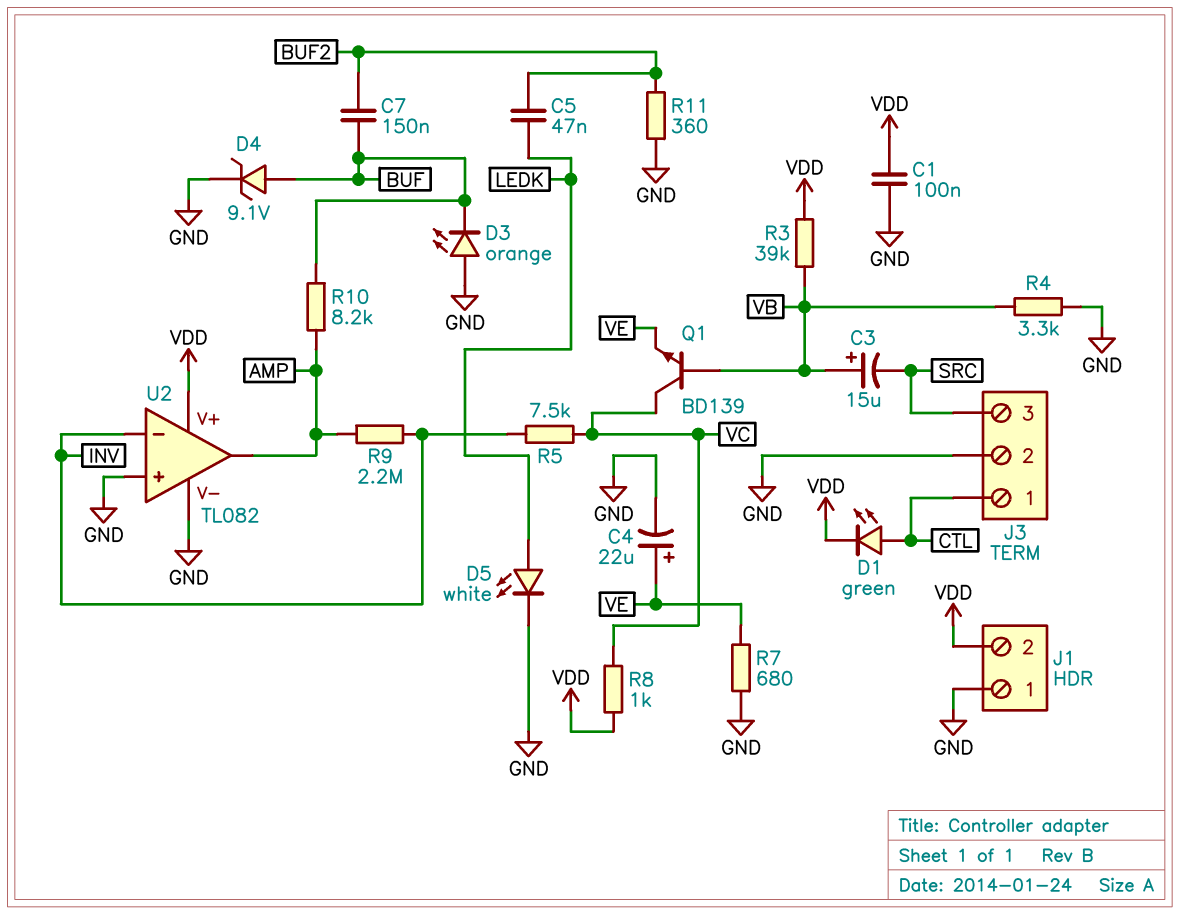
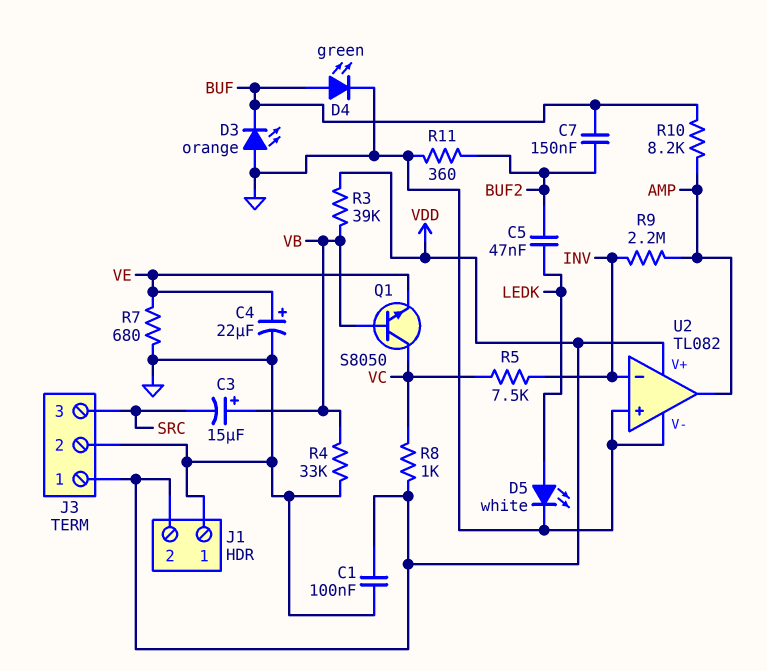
D1: LED green (A CTL, K VDD) -> none
D4: zener 9.1V (A BUF, K GND) -> LED green (A BUF, K GND)
J3 pin 1: CTL -> VDD
Q1: NPN BD139 (B VB, C VC, E VE) -> NPN S8050 (B VB, C VC, E VE)
R4: 3.3k (GND, VB) -> 33k (GND, VB)

